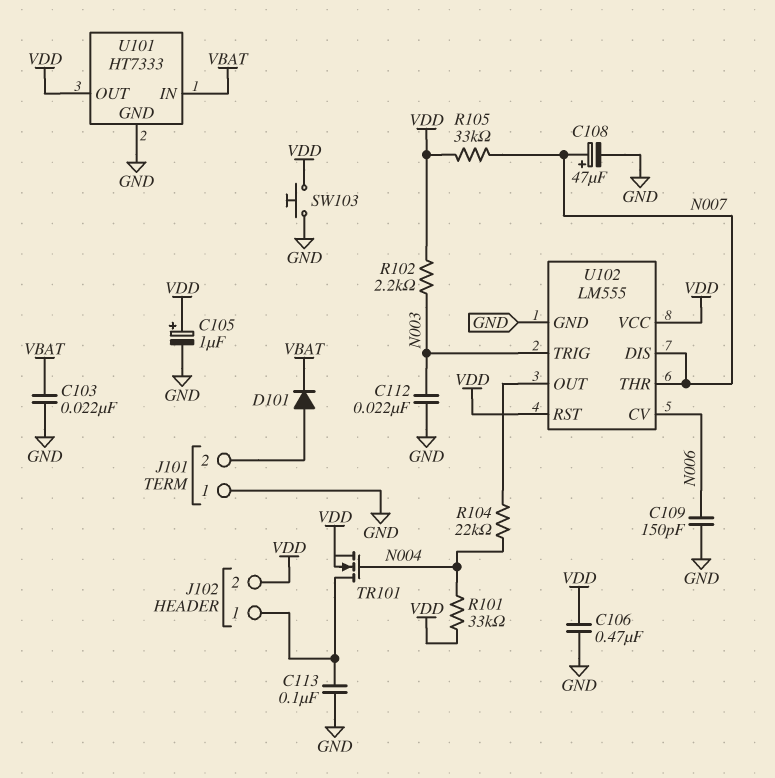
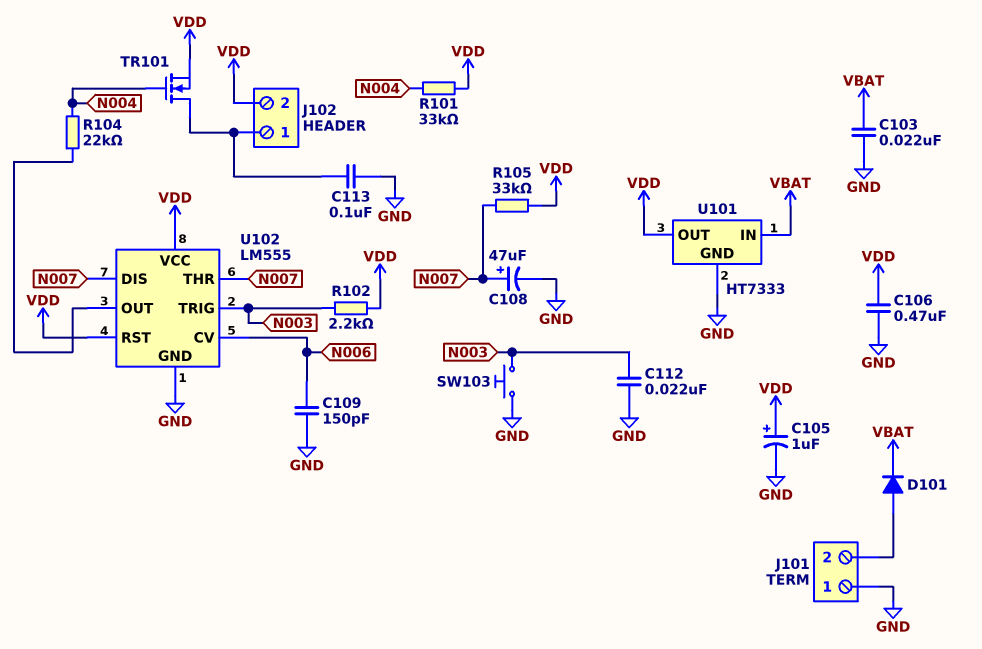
SW103: button (GND, VDD) -> button (GND, N003)

